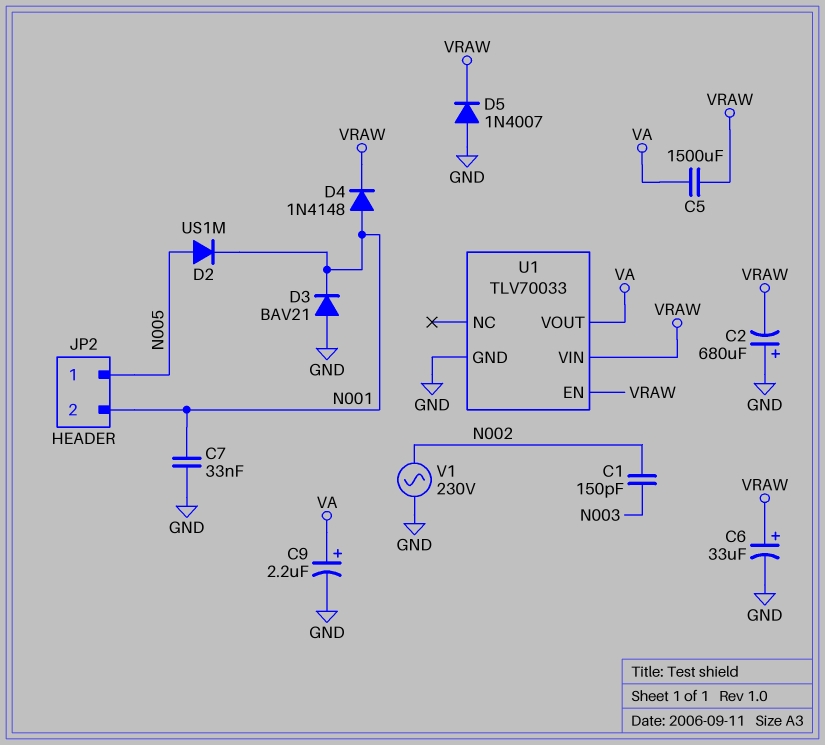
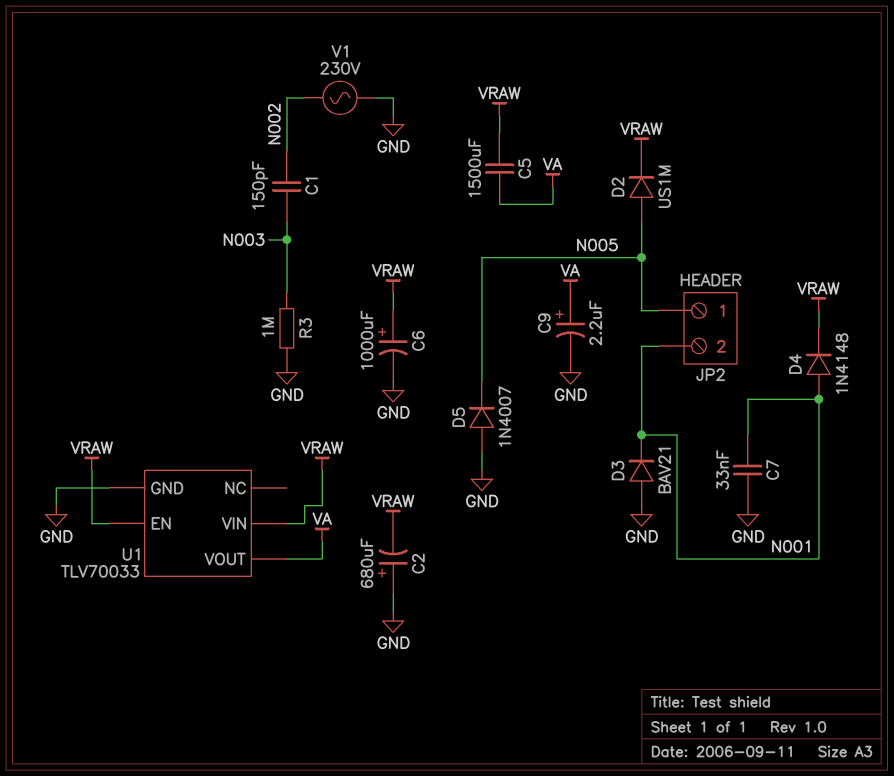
C6: 33uF (plus VRAW, minus GND) -> 1000uF (plus VRAW, minus GND)
D2: diode US1M (A N005, K N001) -> diode US1M (A N005, K VRAW)
D5: diode 1N4007 (A GND, K VRAW) -> diode 1N4007 (A GND, K N005)
R3: none -> 1M (GND, N003)

